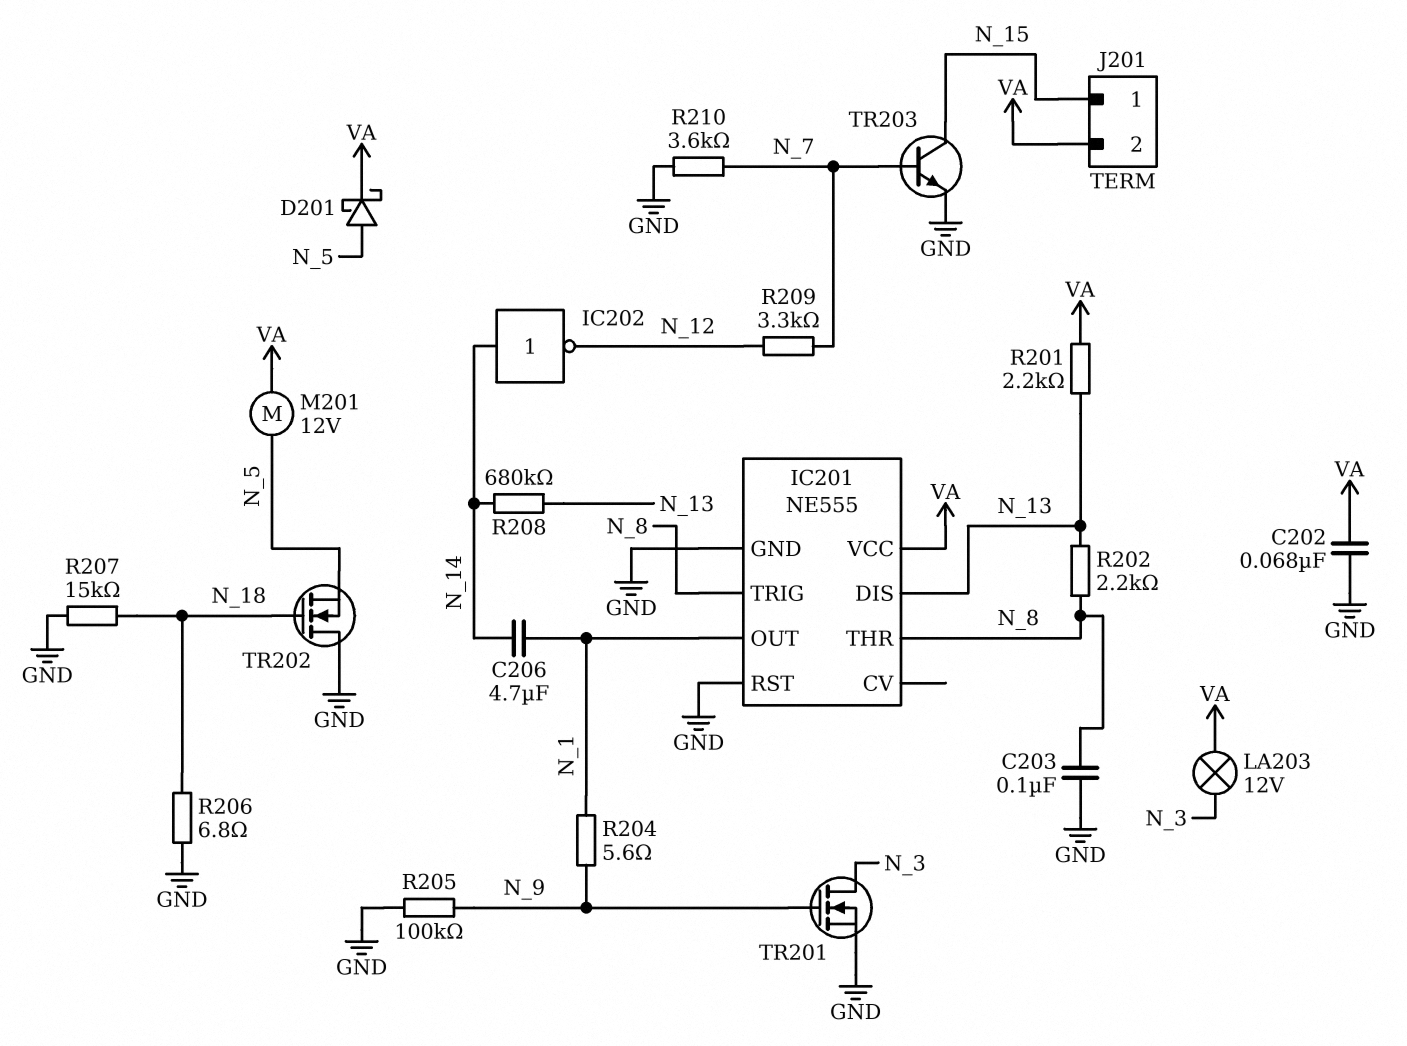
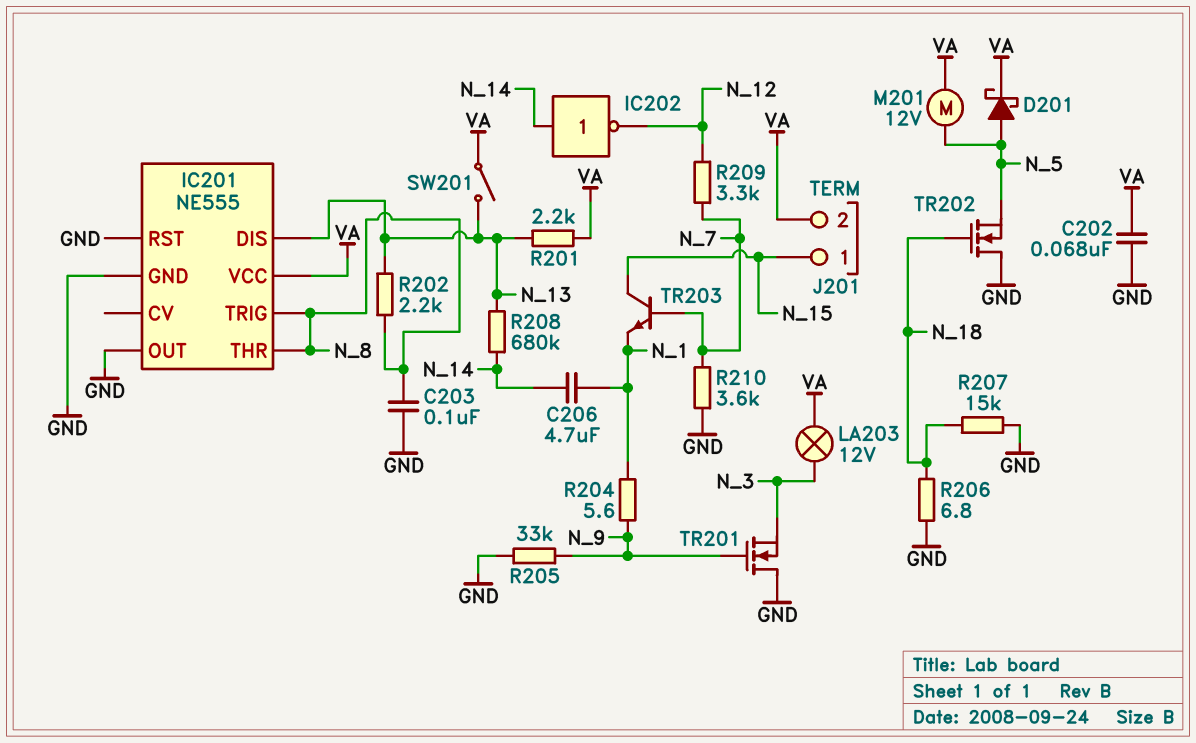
IC201 pin OUT: N_1 -> GND
R205: 100k (GND, N_9) -> 33k (GND, N_9)
SW201: none -> switch (N_13, VA)
TR201: NMOS (G N_9, D N_3, S GND) -> NMOS (G N_9, D GND, S N_3)
TR203: NPN (B N_7, C N_15, E GND) -> NPN (B N_7, C N_15, E N_1)

